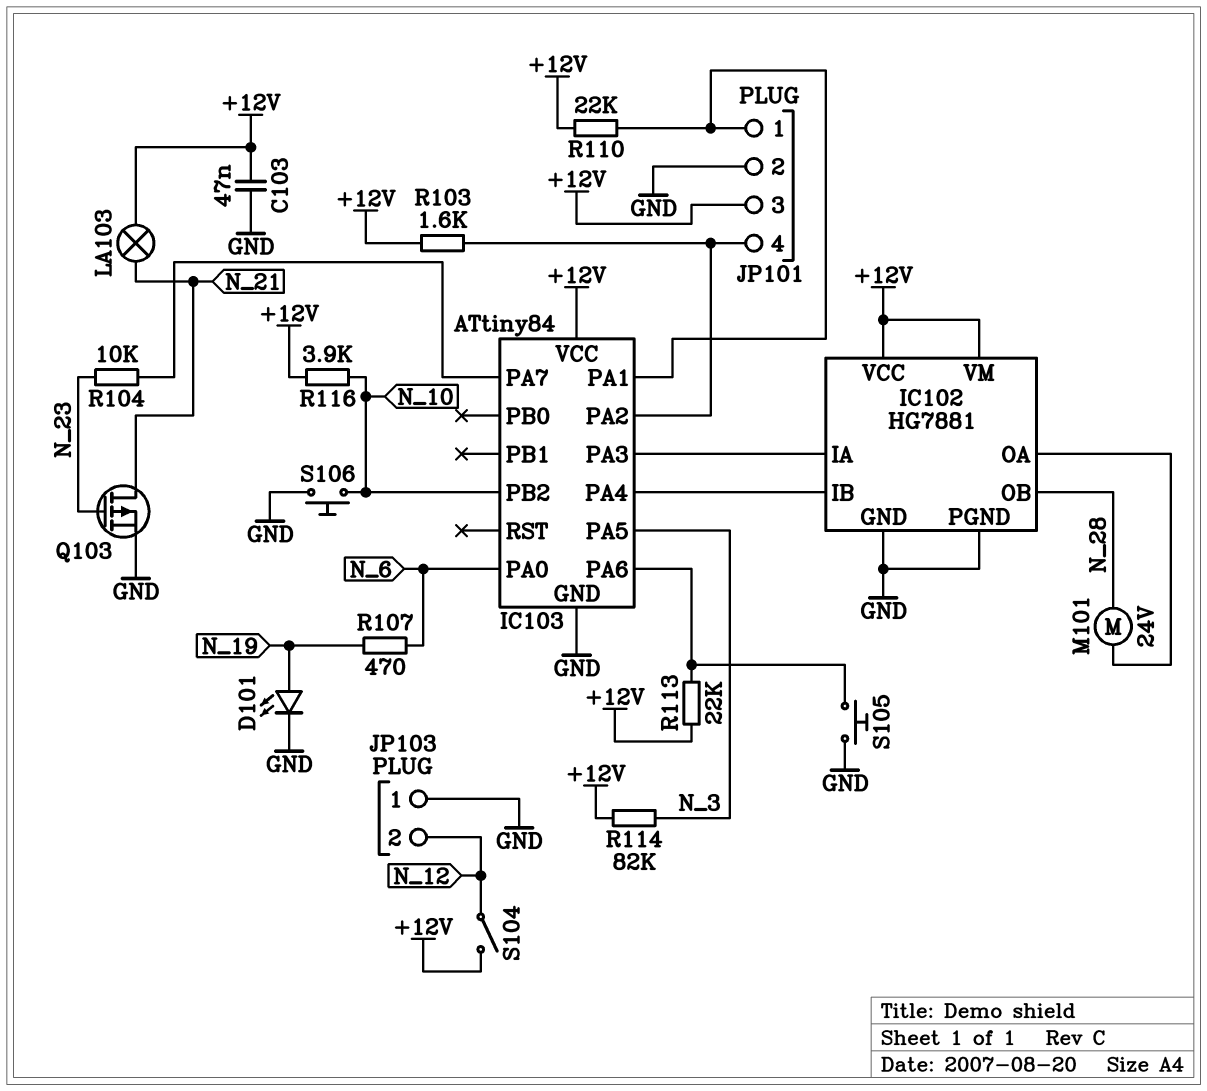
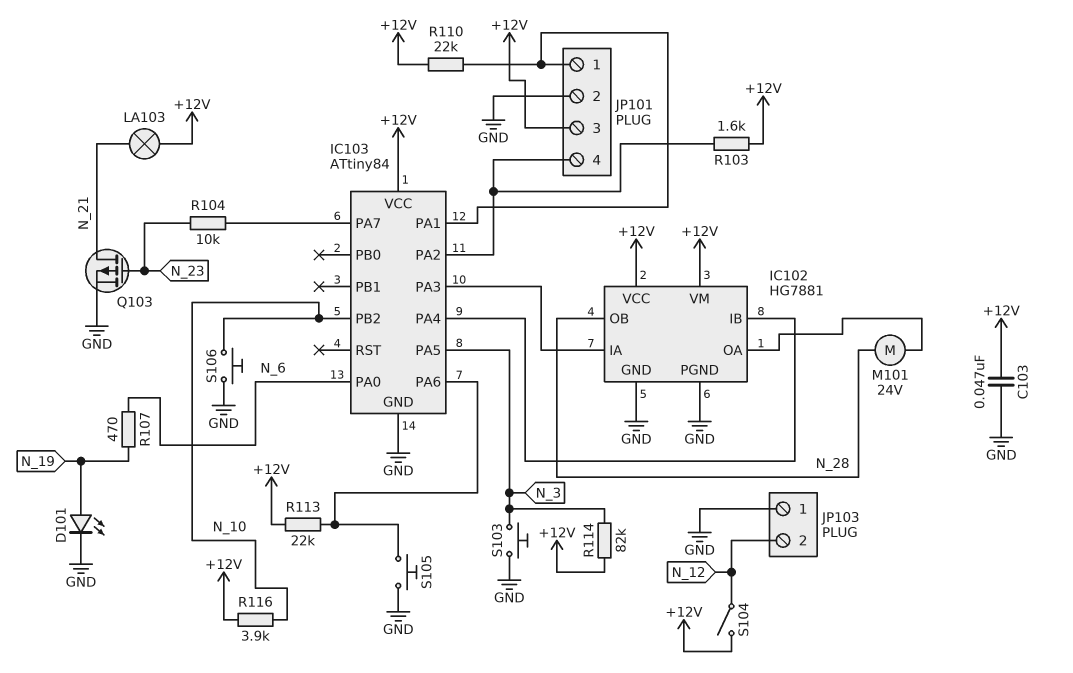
S103: none -> button (GND, N_3)

